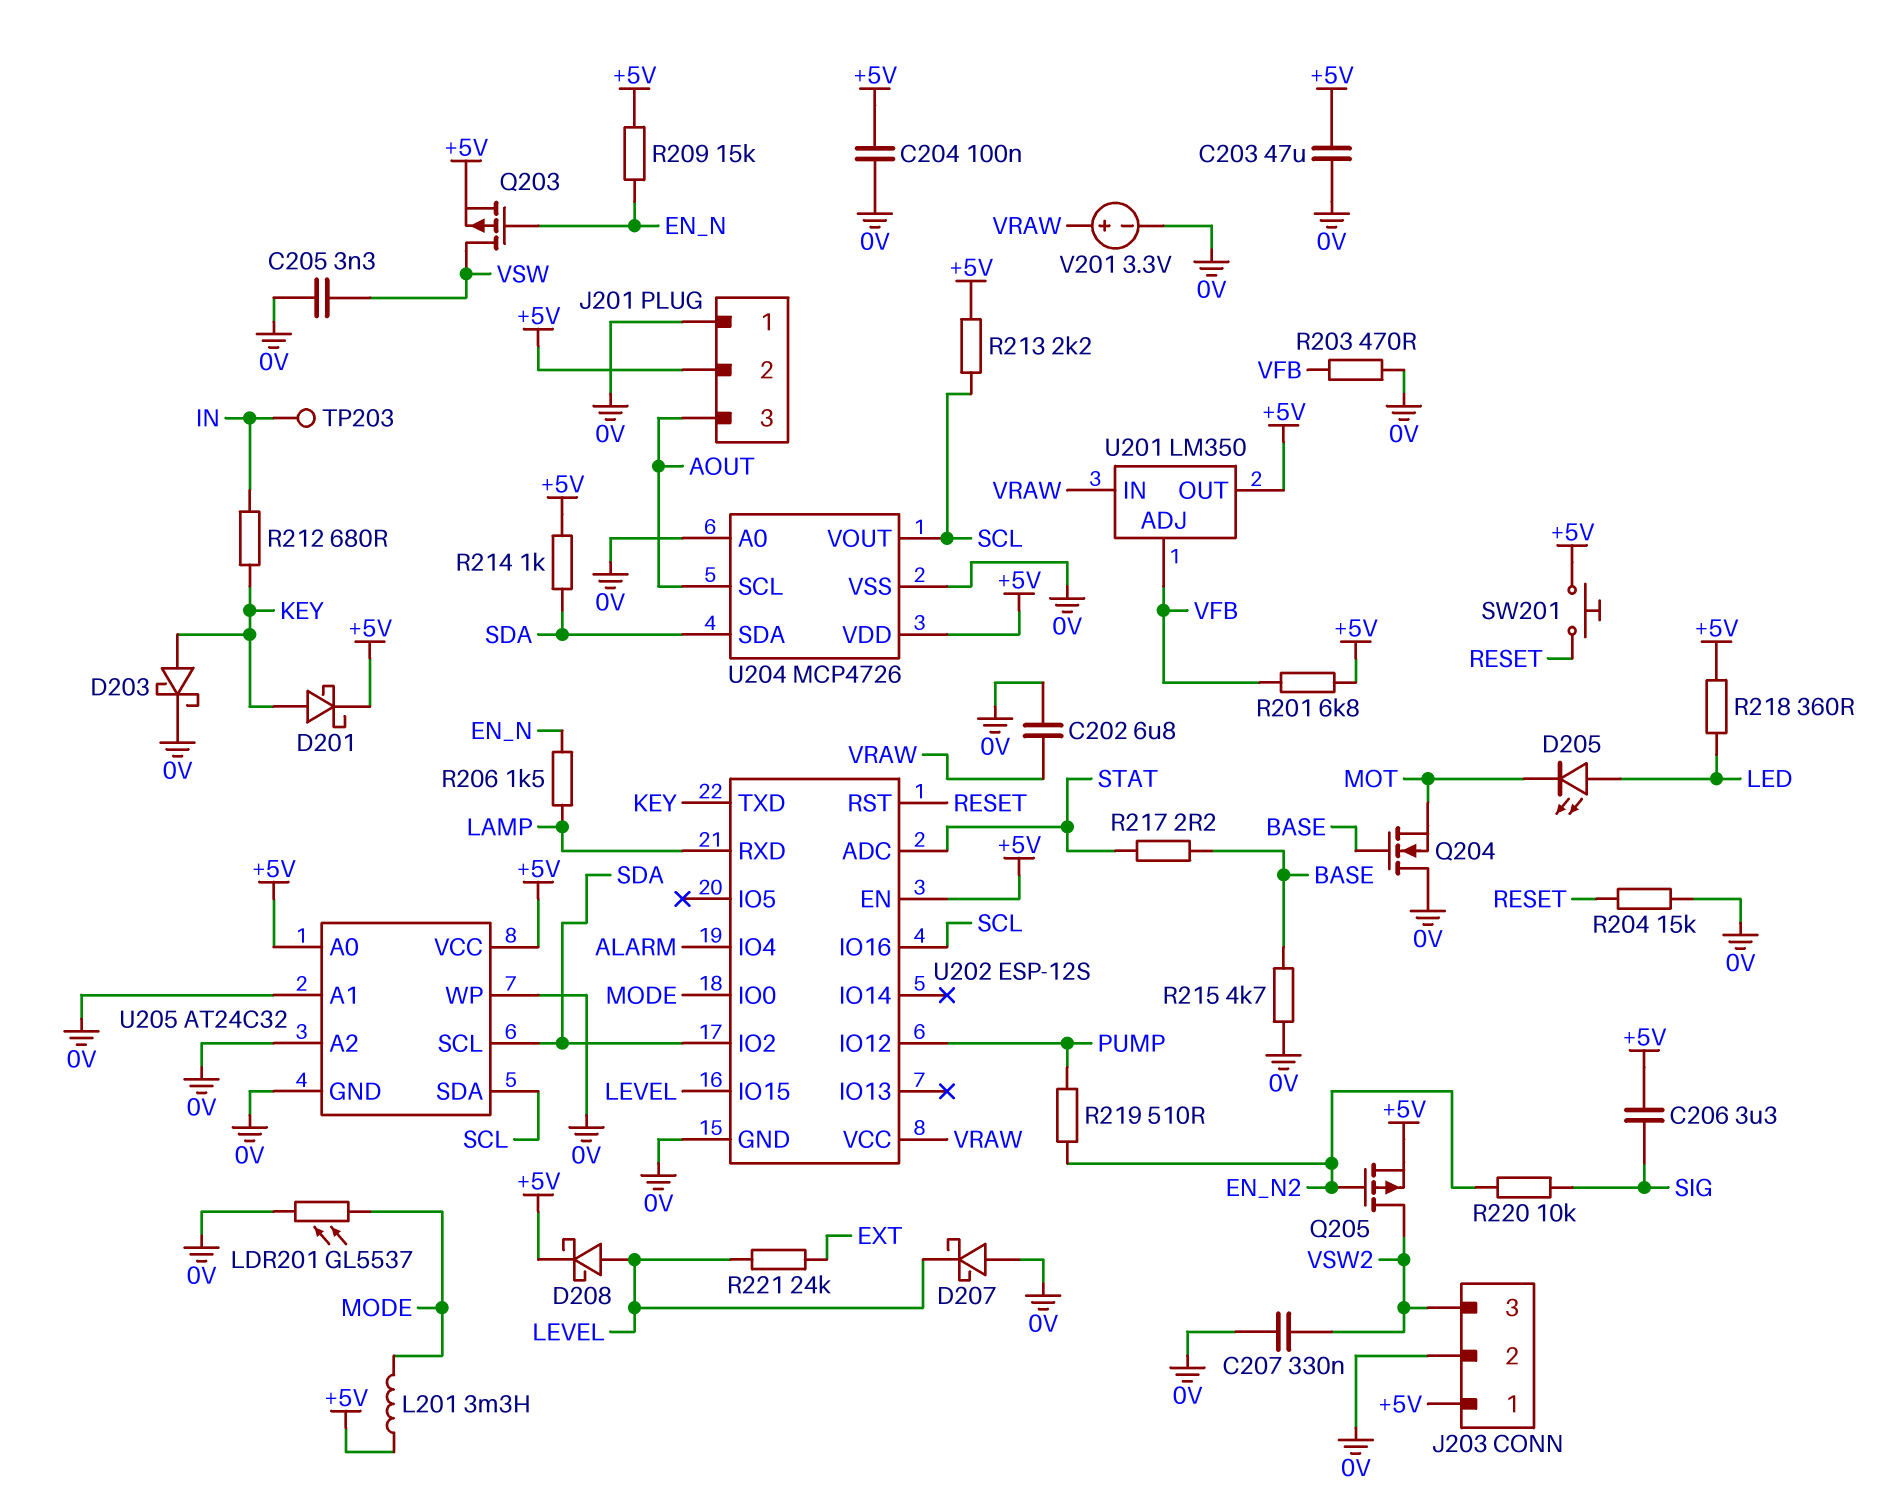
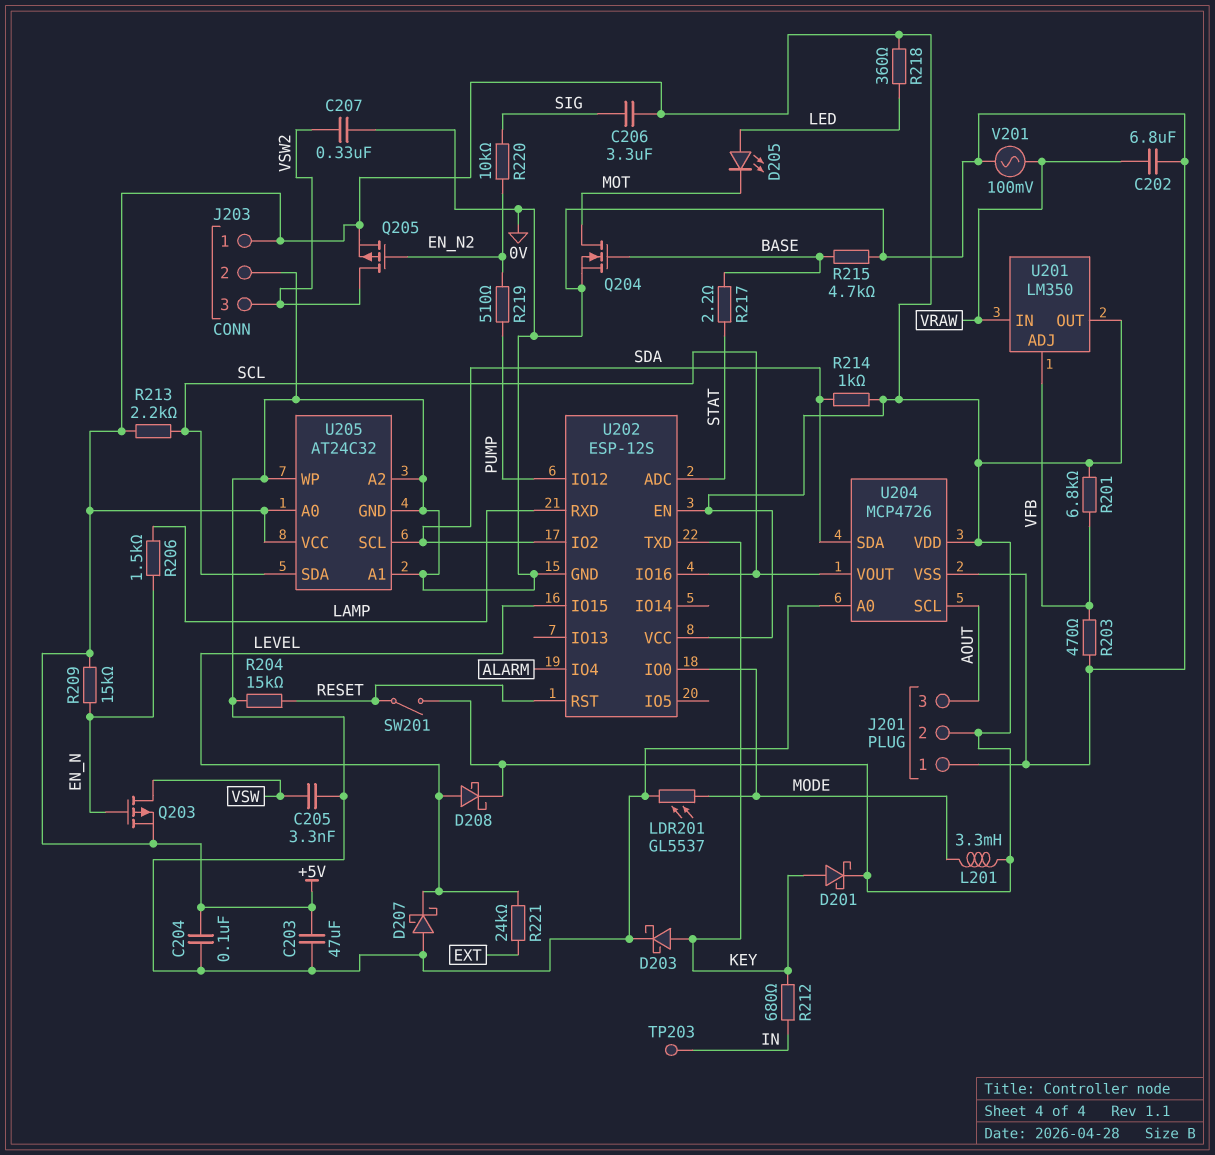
Q204: NMOS (G BASE, D 0V, S MOT) -> NMOS (G BASE, D MOT, S 0V)
SW201: button (+5V, RESET) -> switch (+5V, RESET)
U202 pin VCC: VRAW -> +5V
V201: 3.3V (plus VRAW, minus 0V) -> AC 100mV (0V, VRAW)

